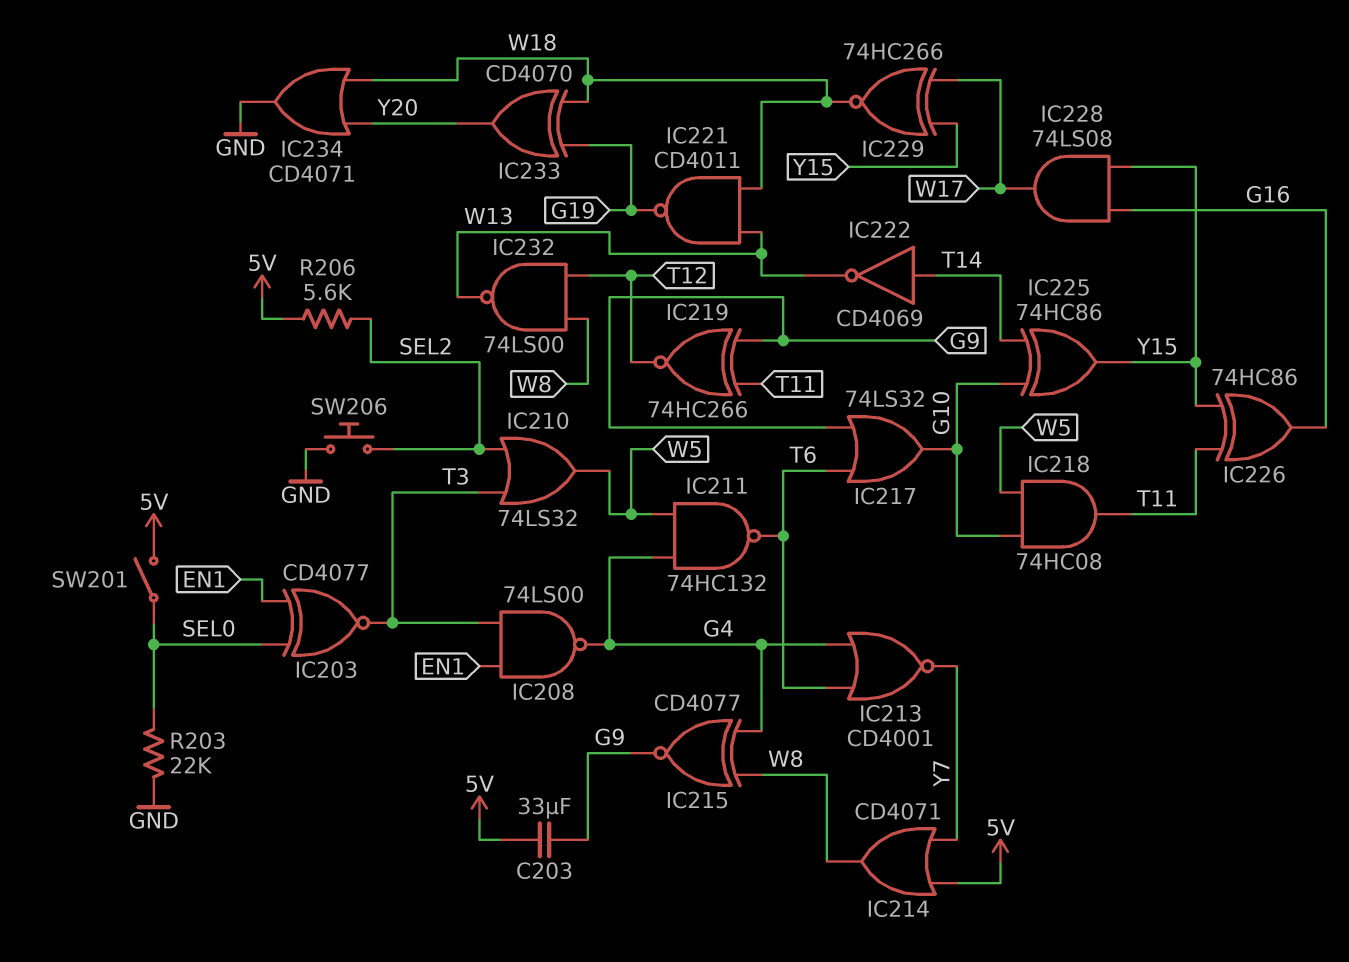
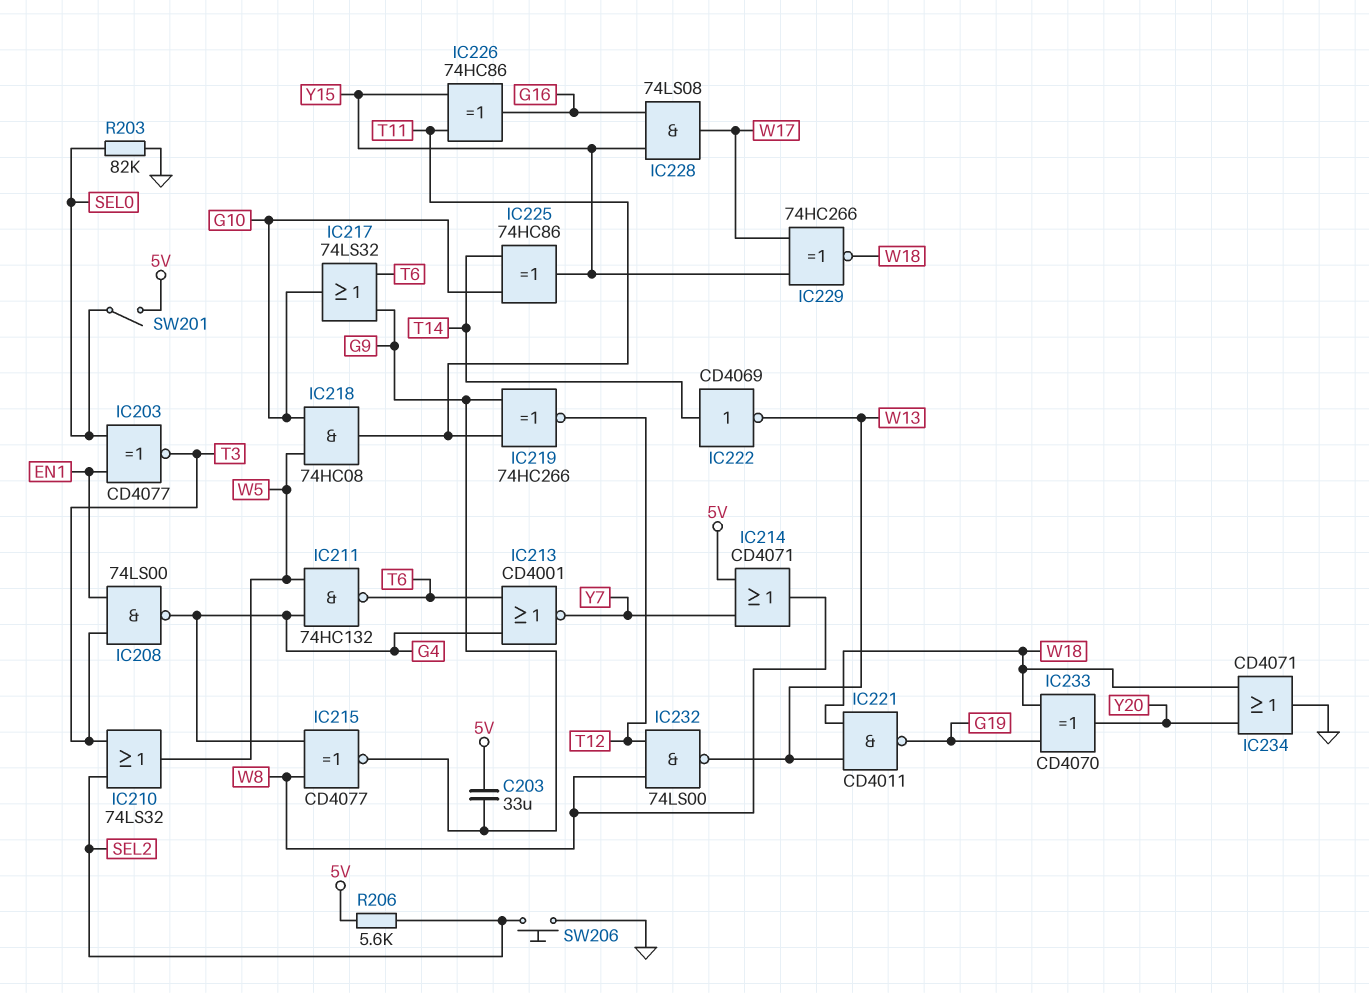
R203: 22k (GND, SEL0) -> 82k (GND, SEL0)

